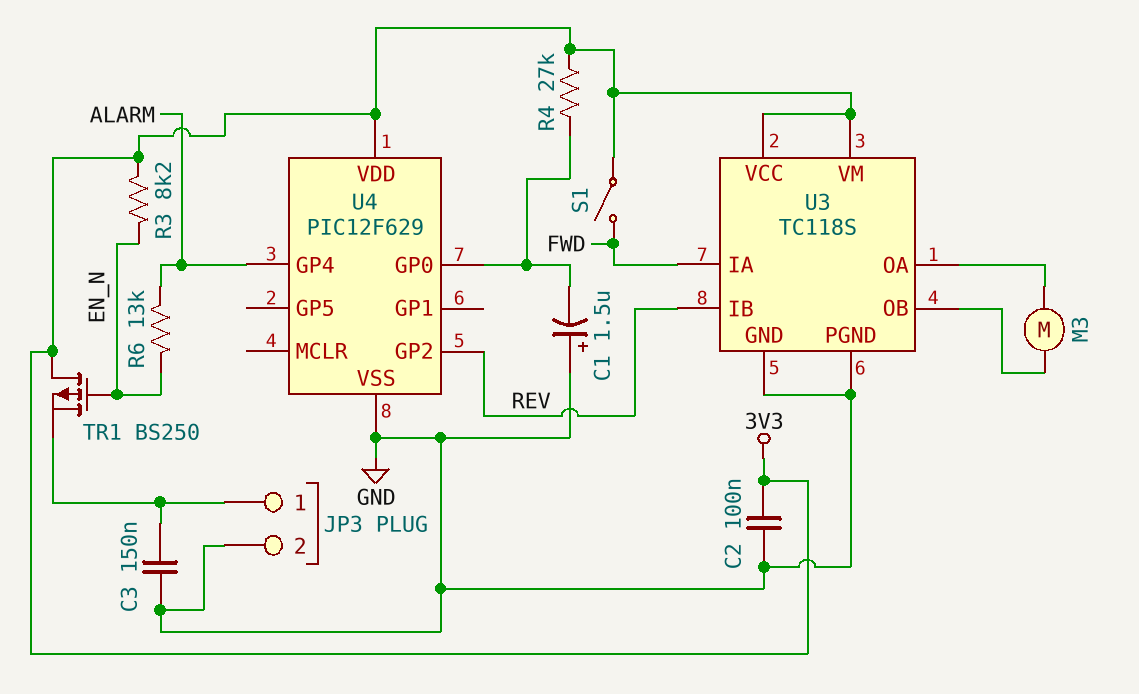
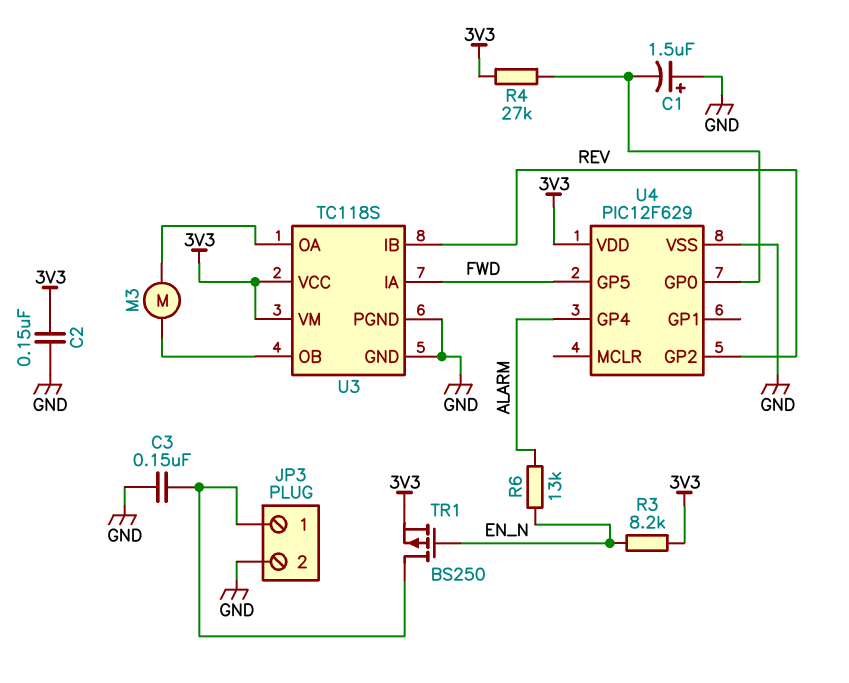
C2: 100nF (3V3, GND) -> 150nF (3V3, GND)
S1: switch (3V3, FWD) -> none
TR1: PMOS BS250 (G EN_N, D 3V3, S JP3/1) -> PMOS BS250 (G EN_N, D JP3/1, S 3V3)
U4 pin GP5: none -> FWD

